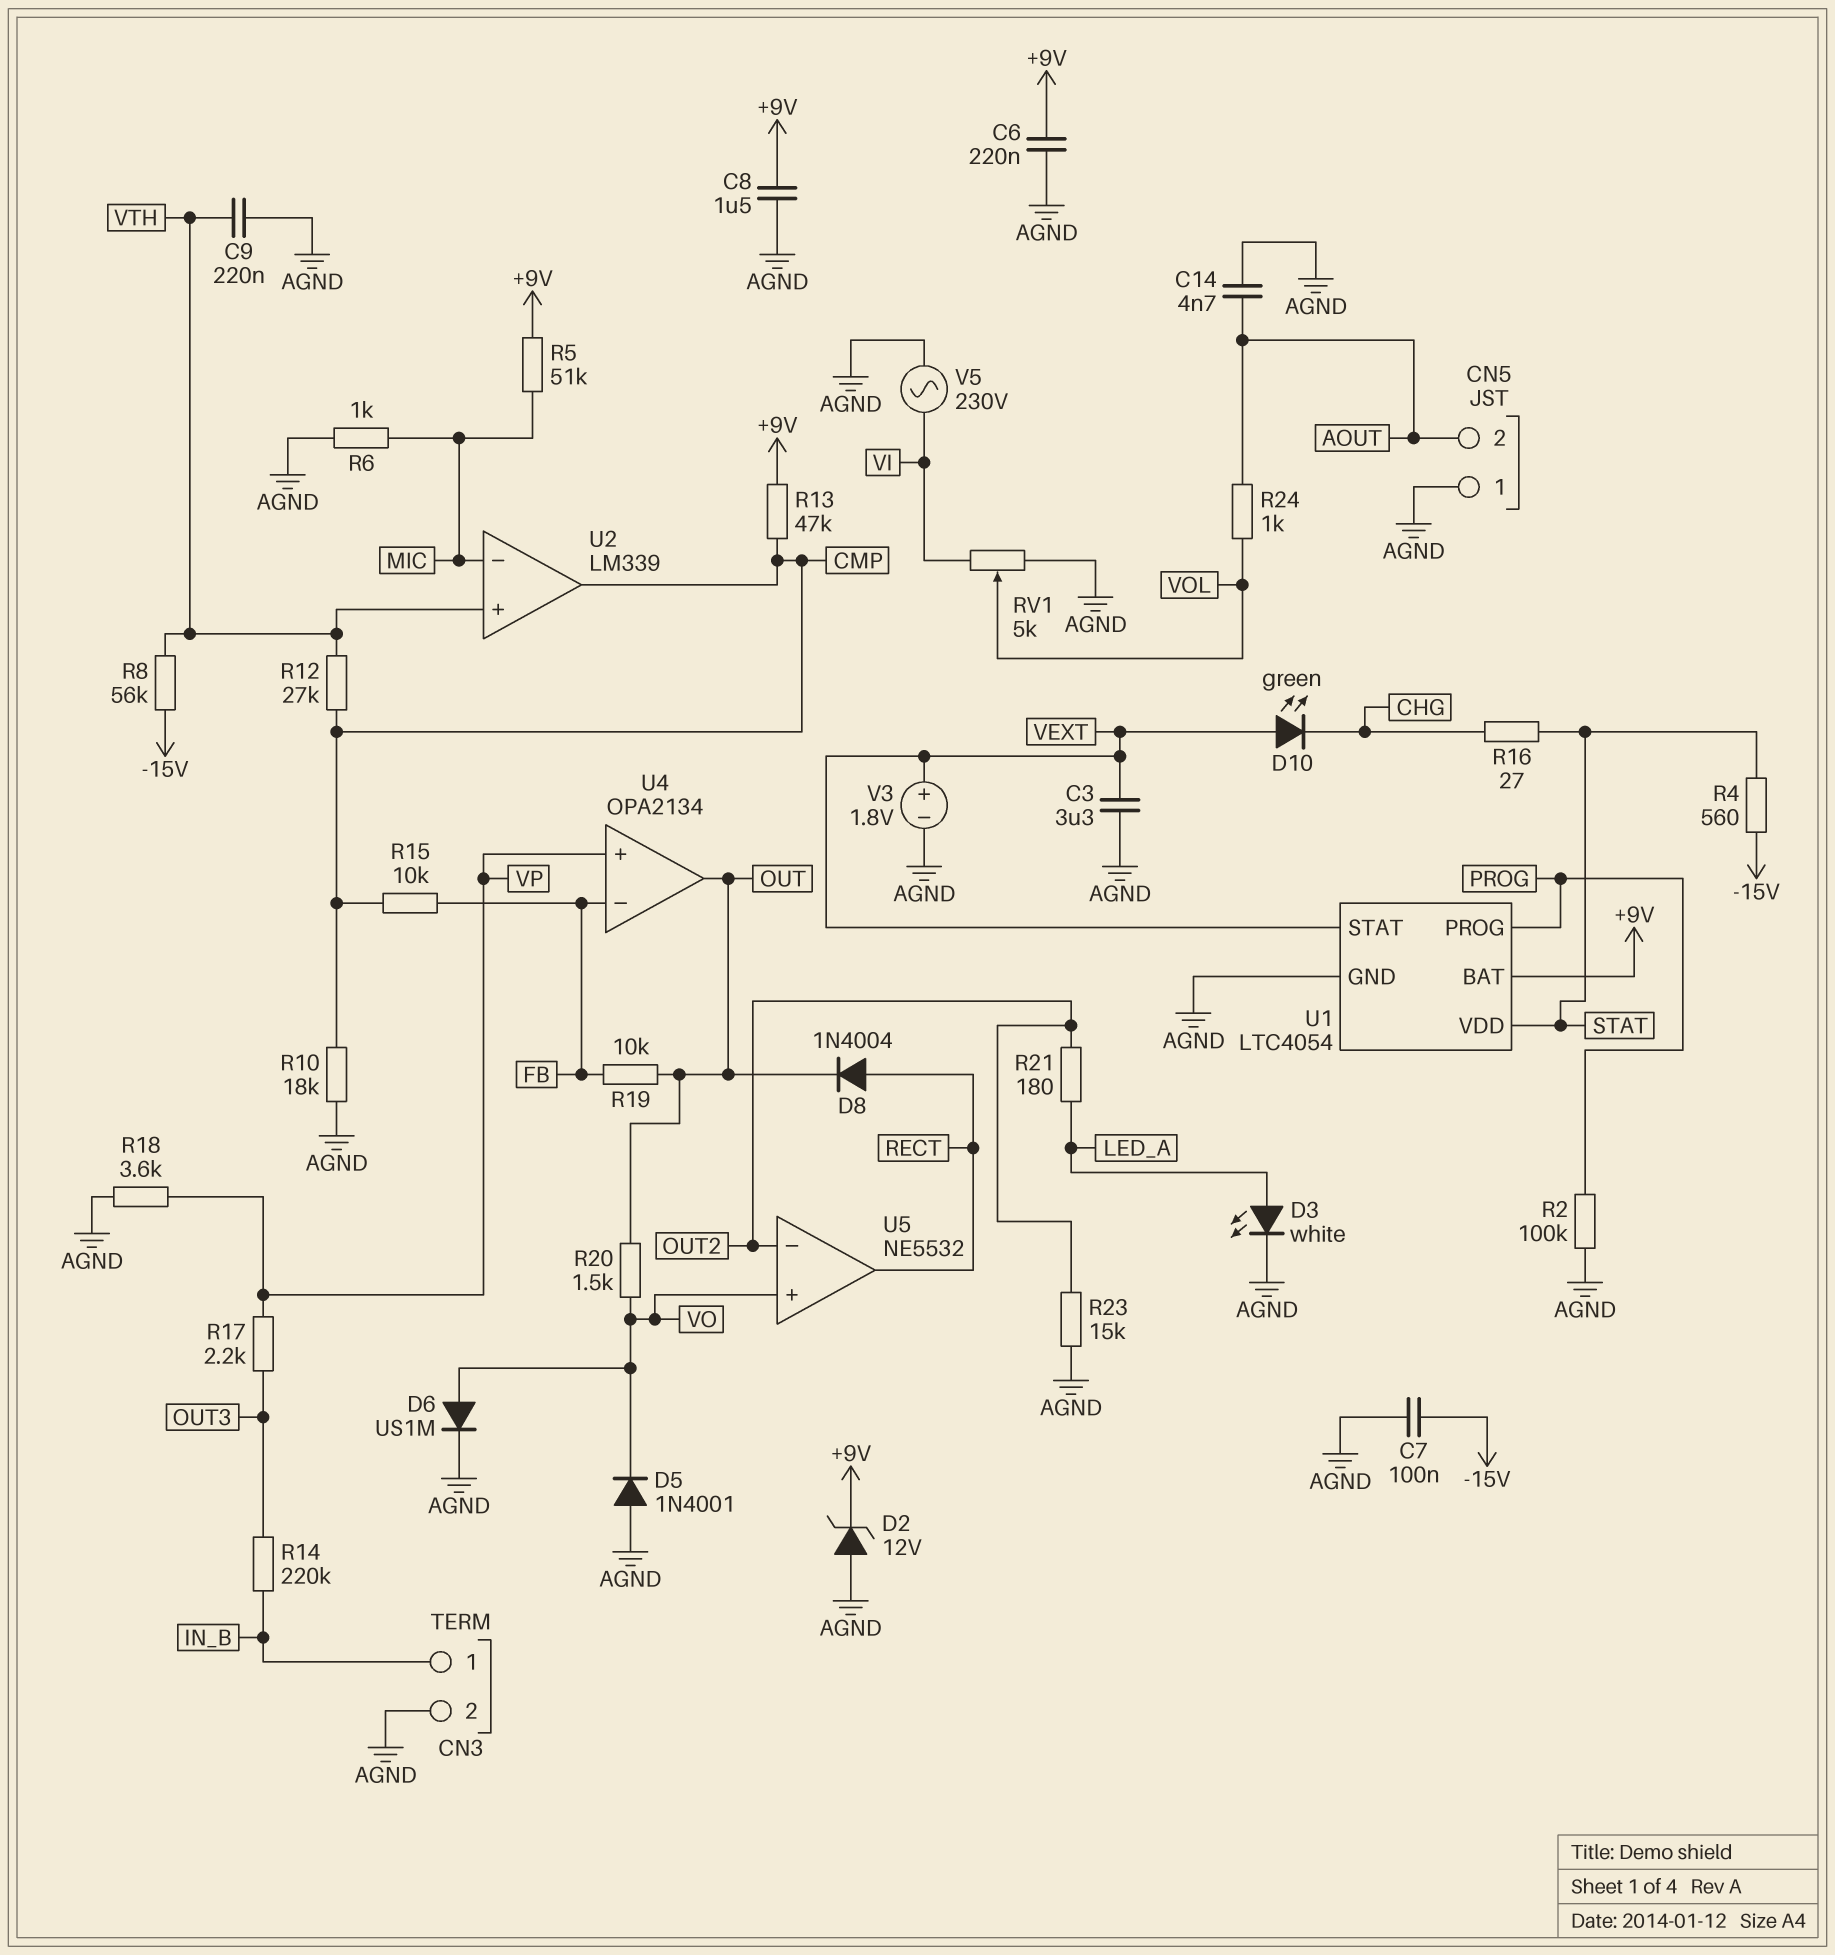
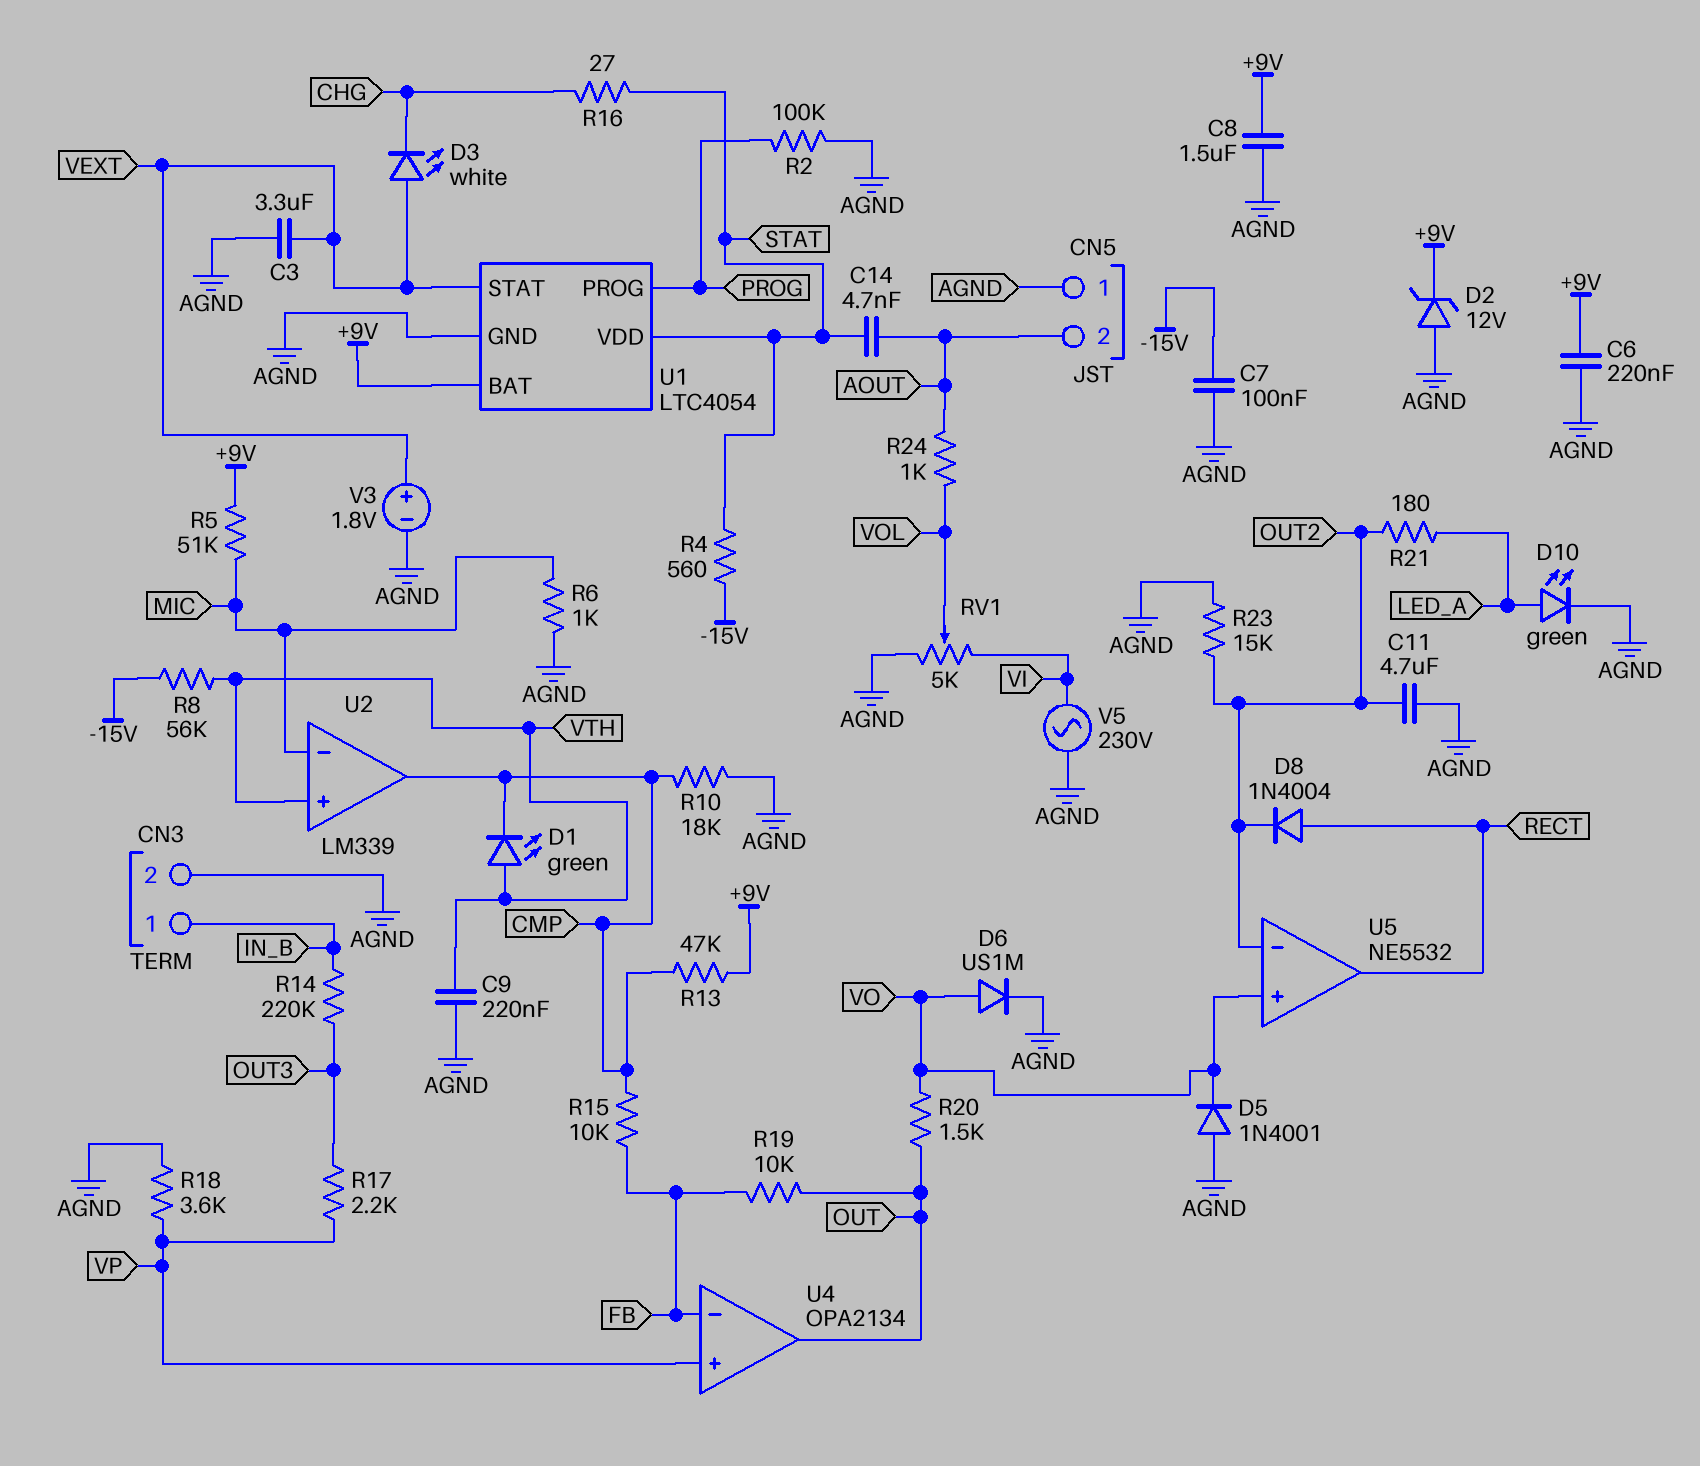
C11: none -> 4.7uF (AGND, OUT2)
C14: 4.7nF (AGND, AOUT) -> 4.7nF (AOUT, STAT)
D1: none -> LED green (A VTH, K CMP)
D3: LED white (A LED_A, K AGND) -> LED white (A VEXT, K CHG)
D8: diode 1N4004 (A RECT, K OUT) -> diode 1N4004 (A RECT, K OUT2)
D10: LED green (A VEXT, K CHG) -> LED green (A LED_A, K AGND)
R12: 27k (CMP, VTH) -> none

